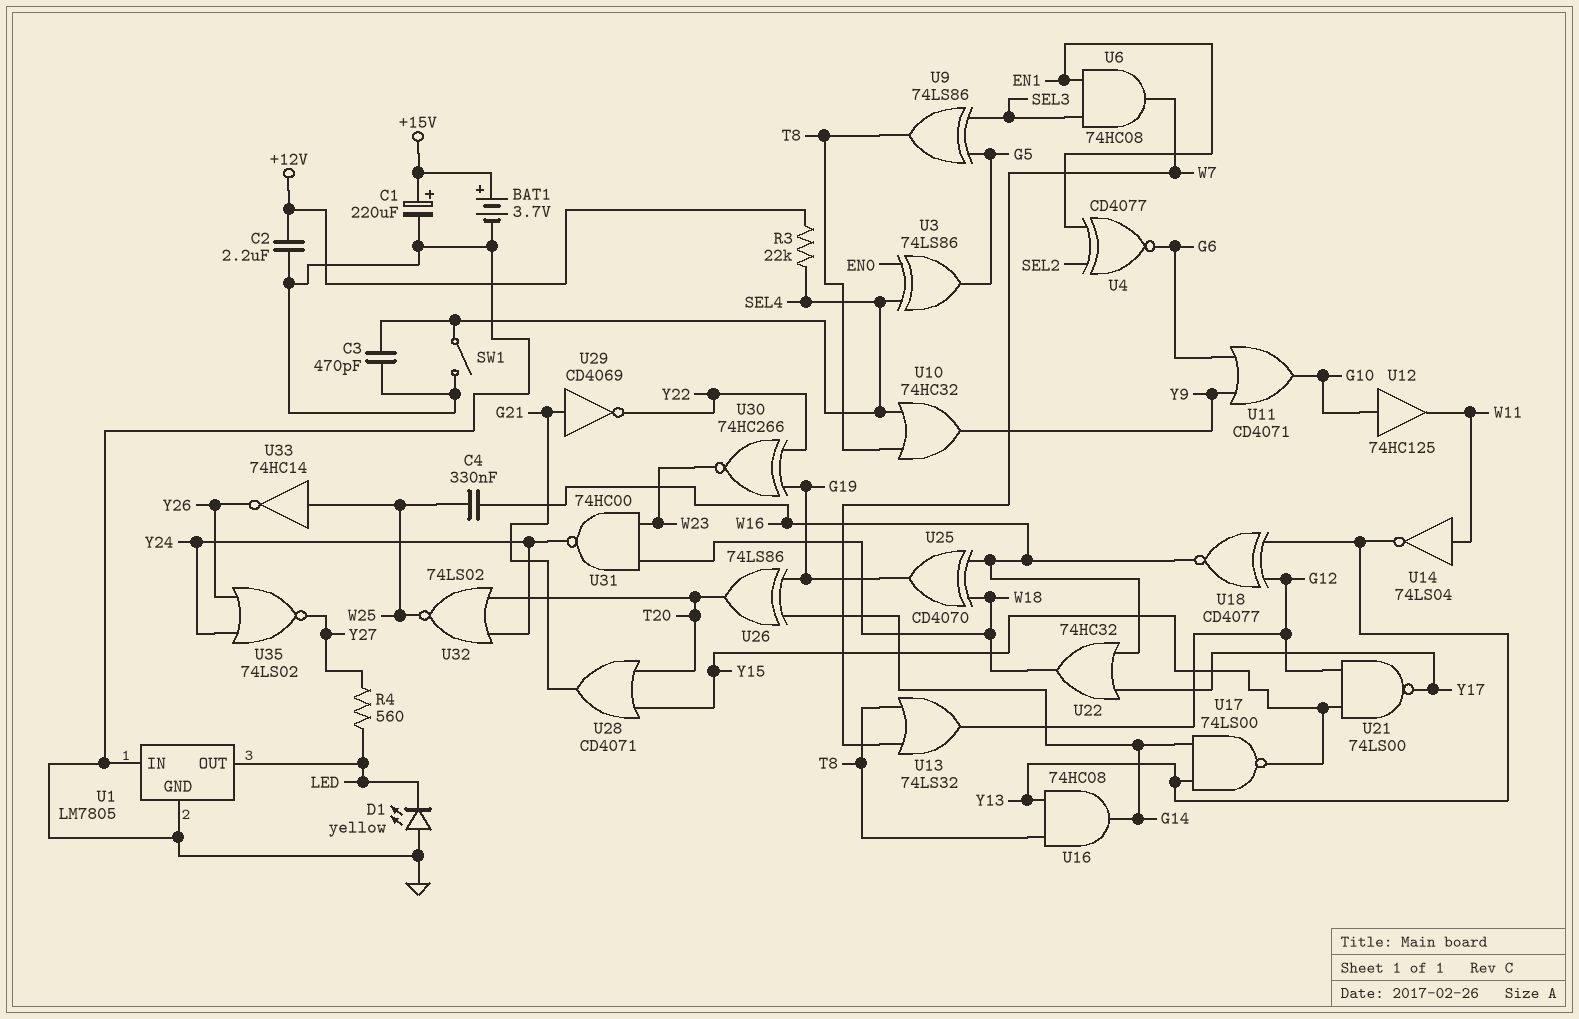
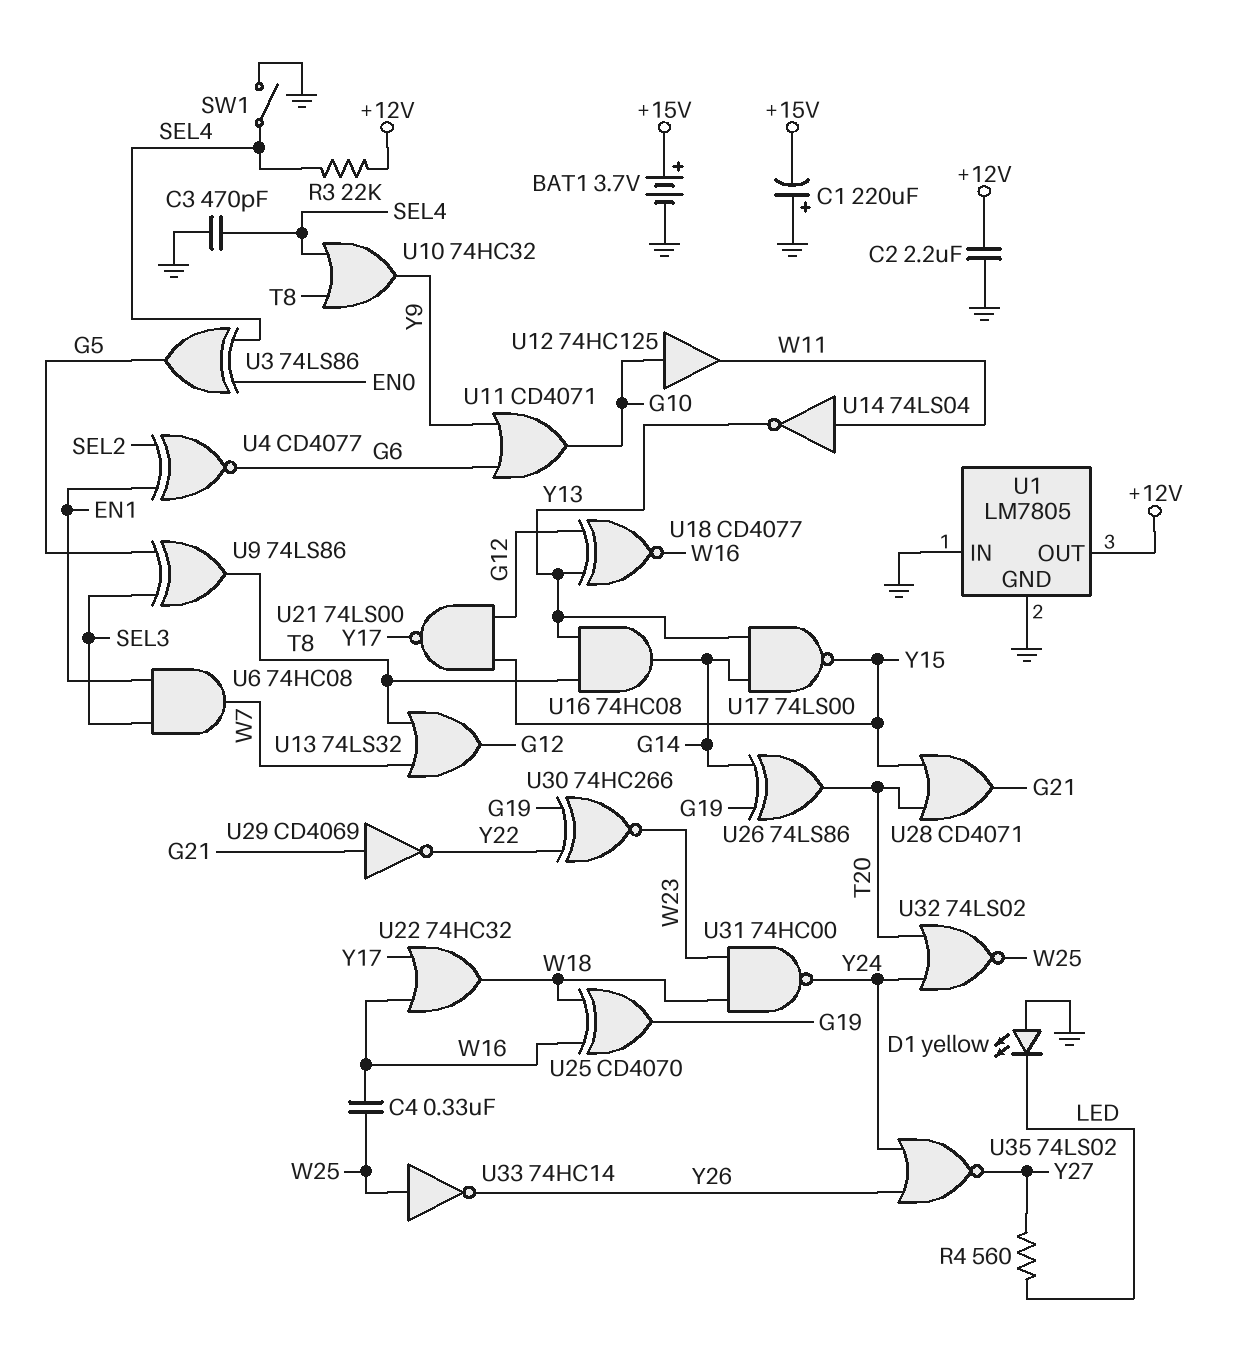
C1: 220uF (plus +15V, minus GND) -> 220uF (plus GND, minus +15V)
U1 pin OUT: LED -> +12V

